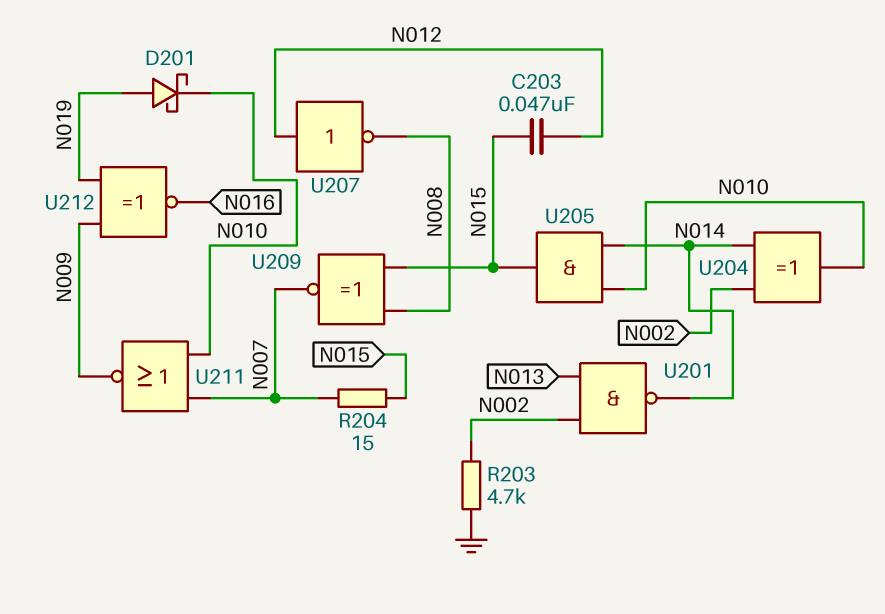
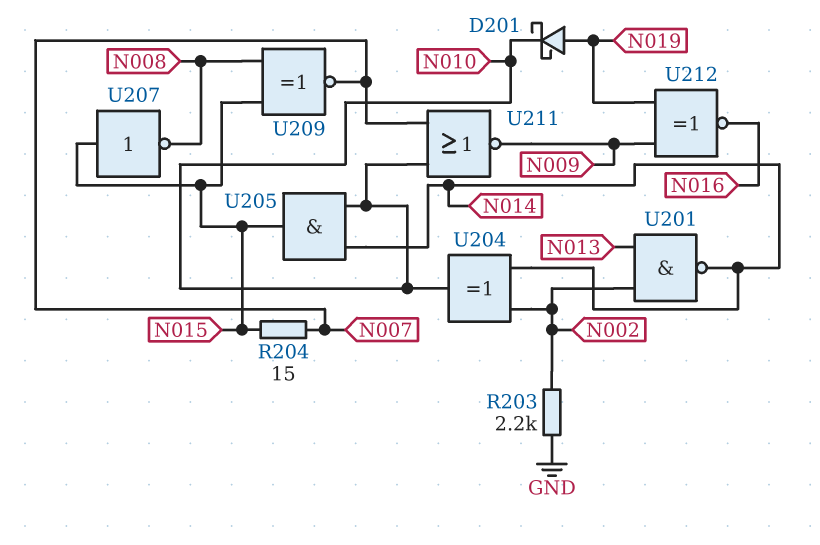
C203: 47nF (N012, N015) -> none
R203: 4.7k (GND, N002) -> 2.2k (GND, N002)
U207: NOT (in N012, out N008) -> NOT (in N015, out N008)

